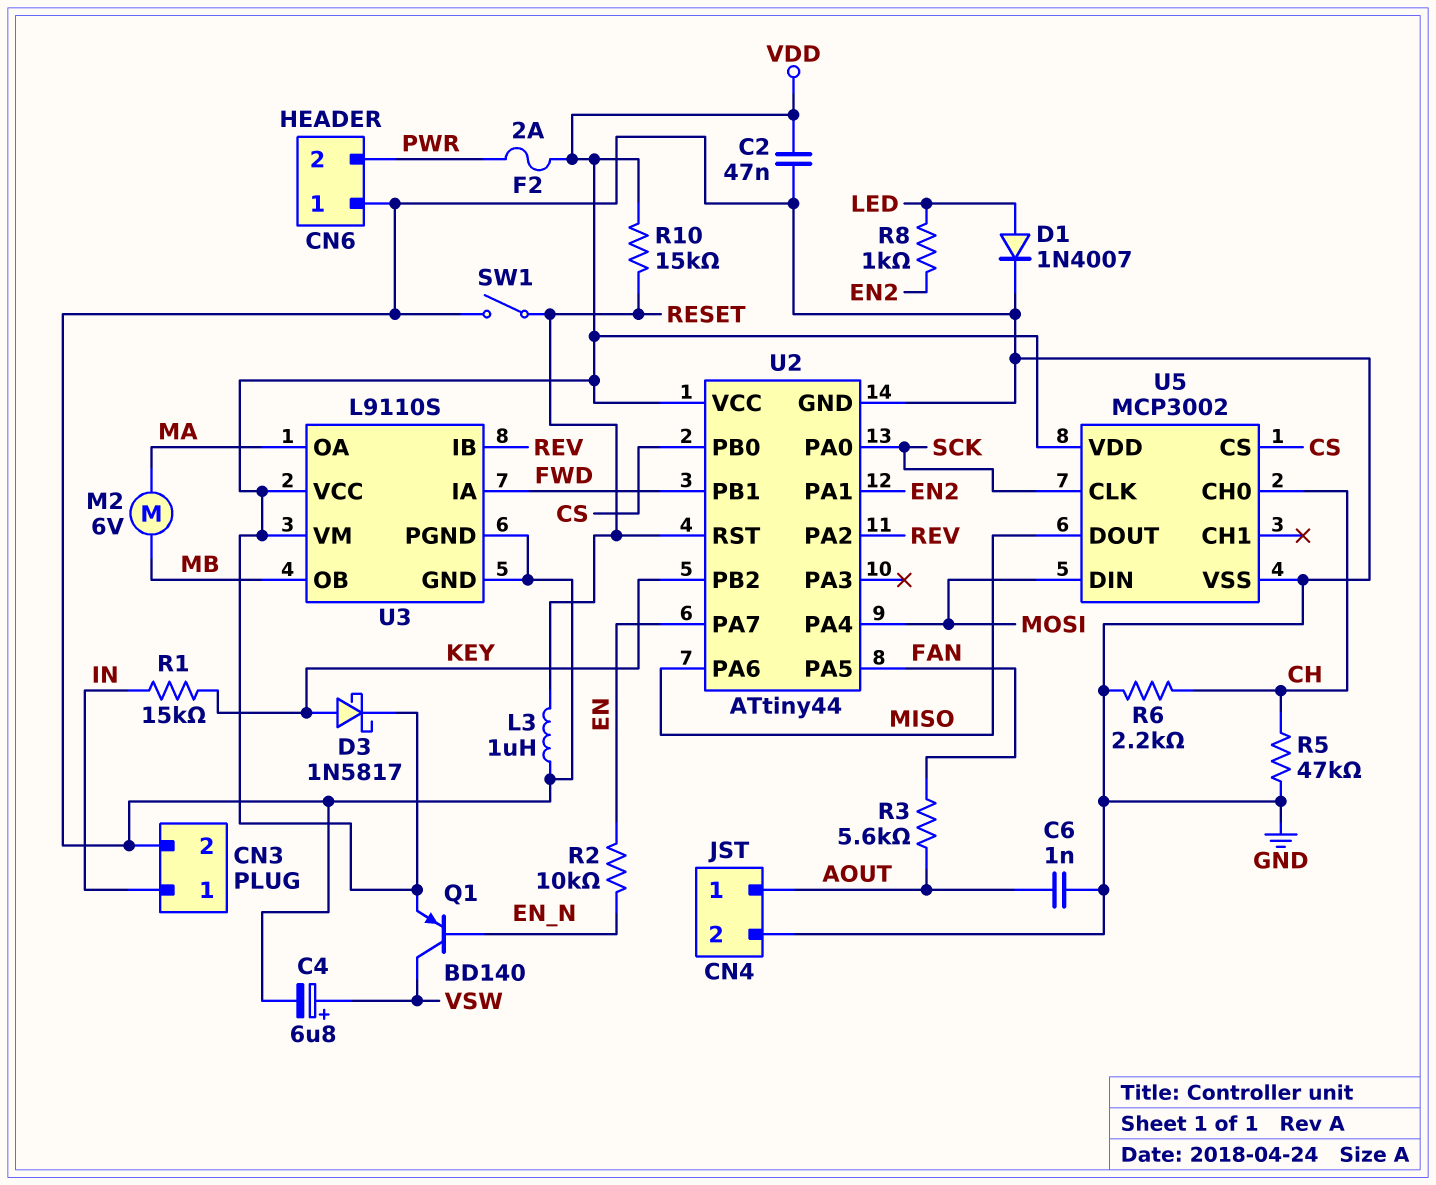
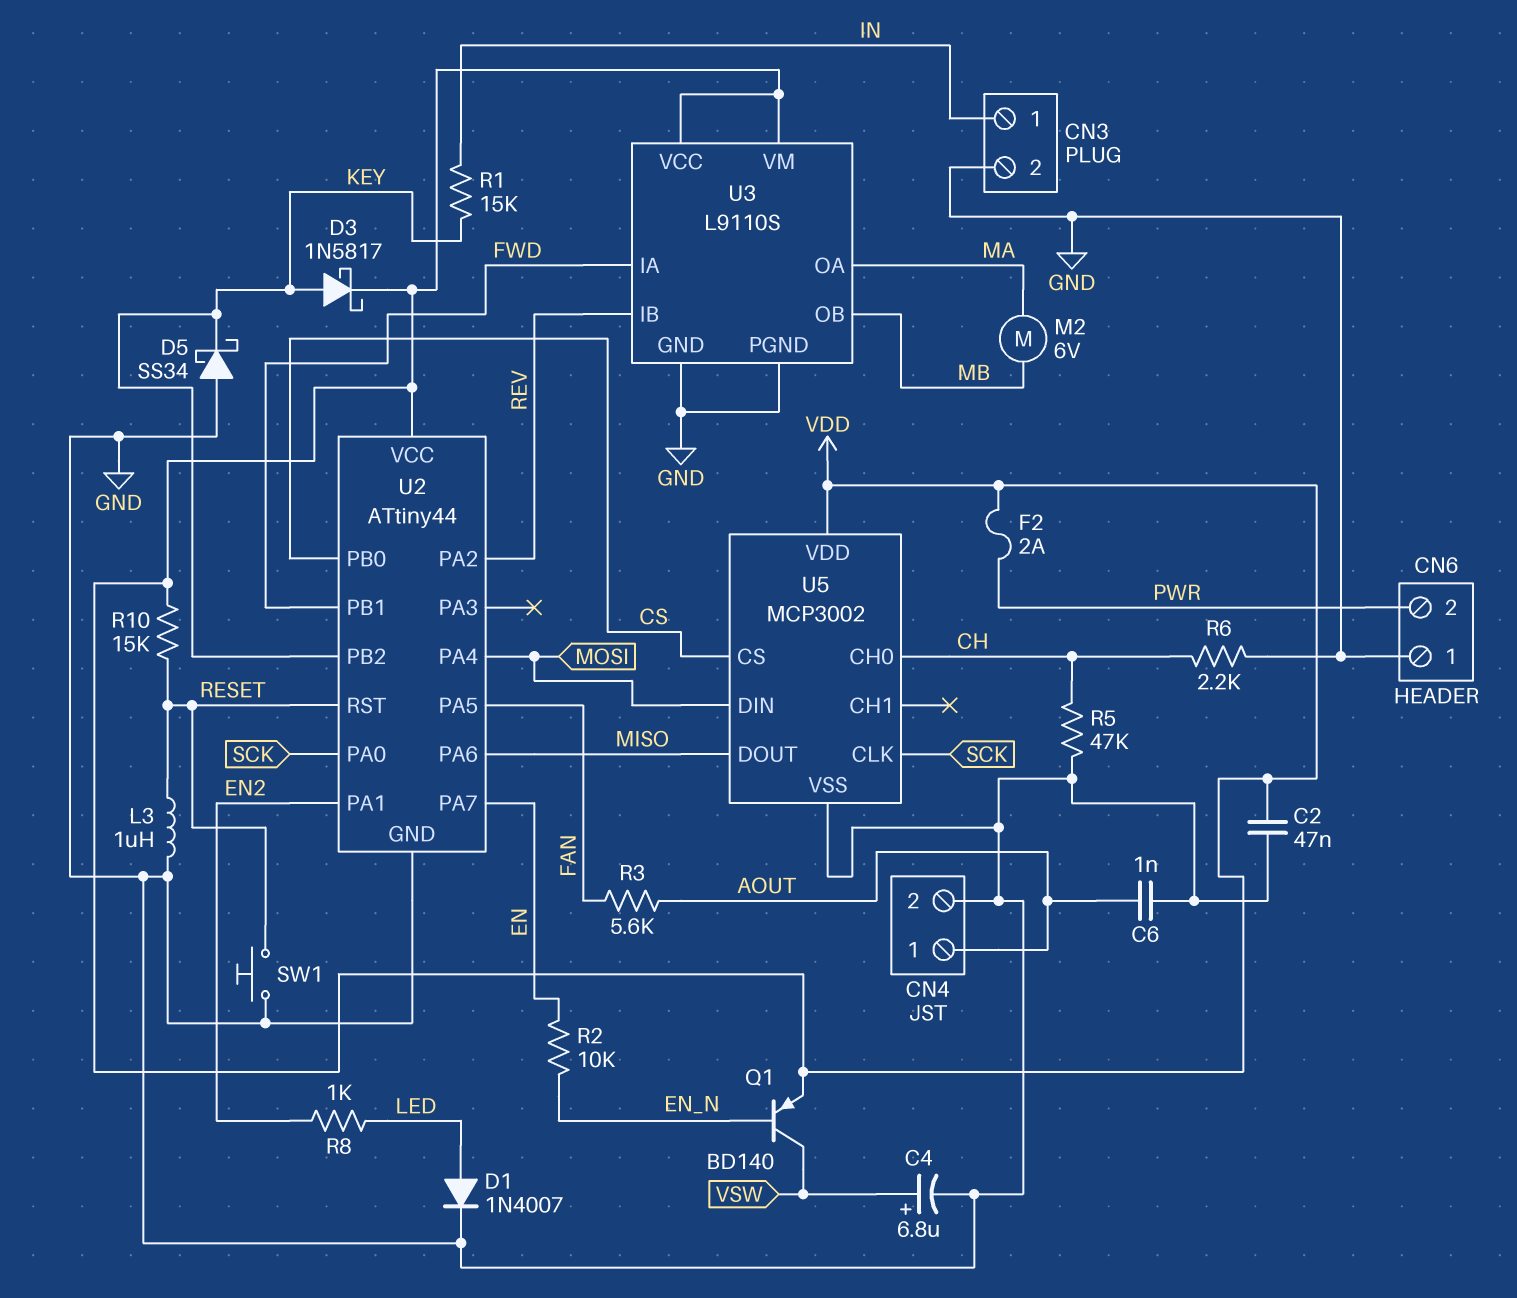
D5: none -> schottky SS34 (A GND, K KEY)
SW1: switch (GND, RESET) -> button (GND, RESET)

